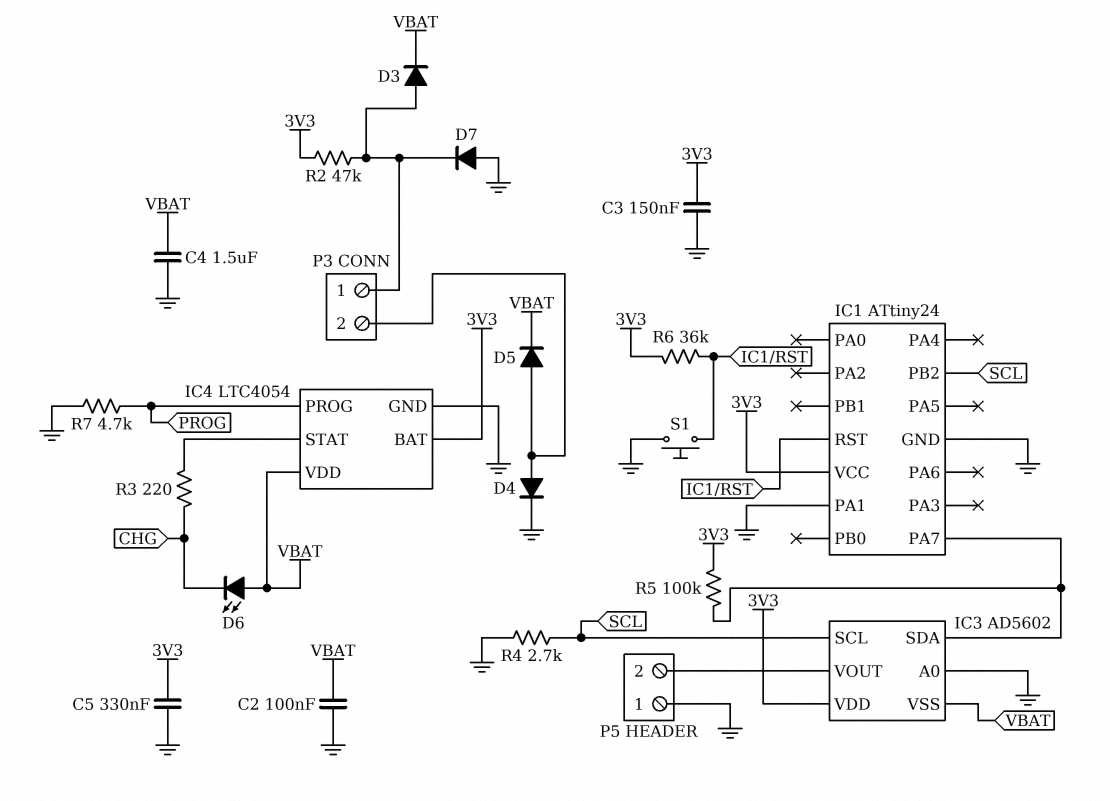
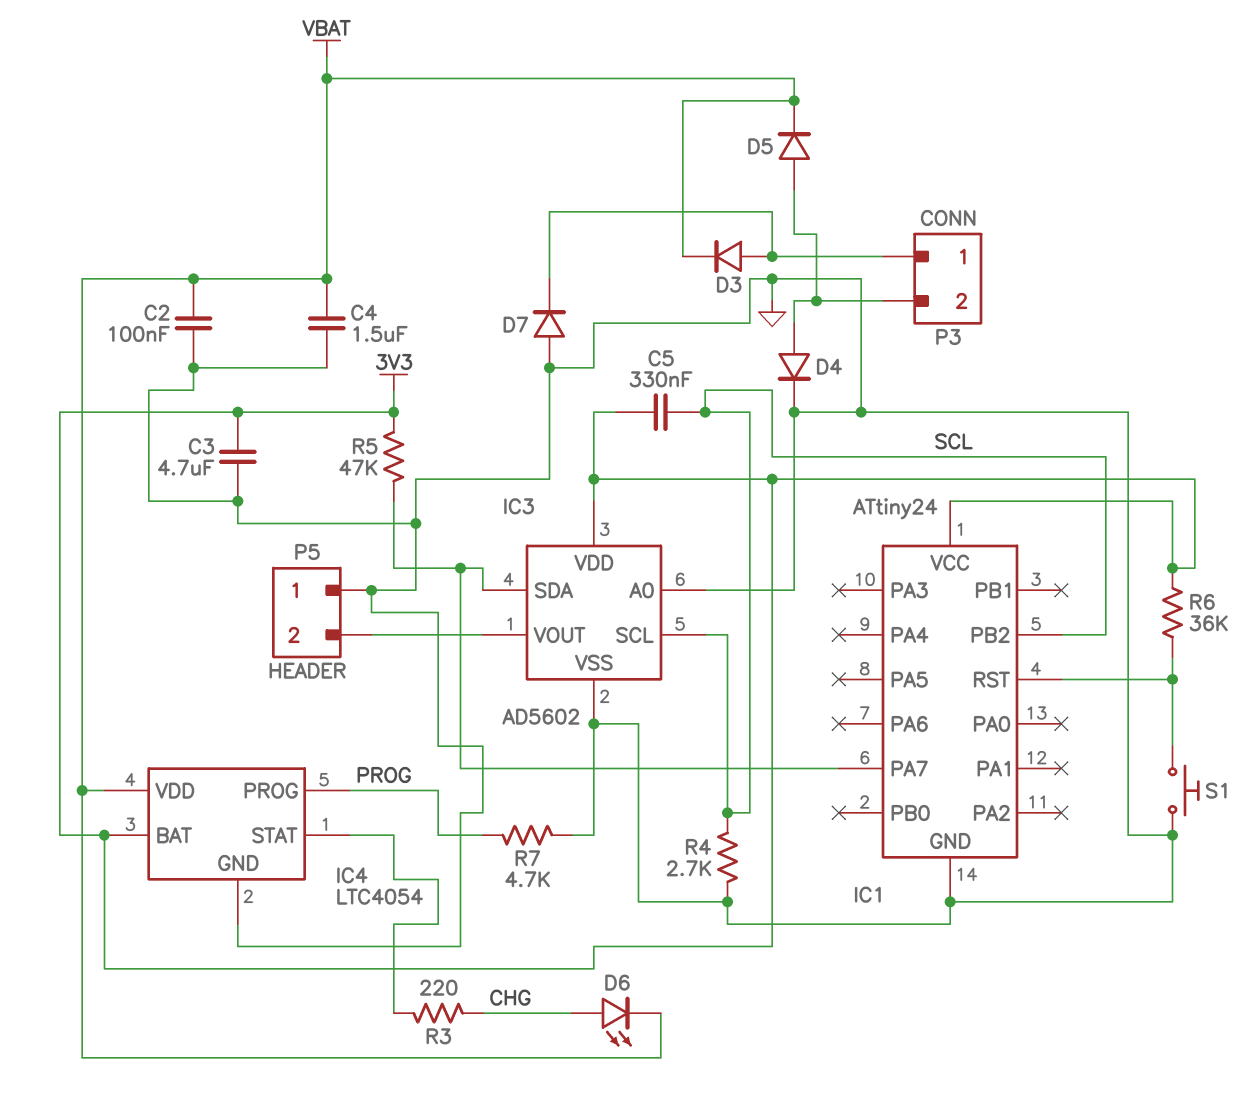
C3: 150nF (3V3, GND) -> 4.7uF (3V3, GND)
C5: 330nF (3V3, GND) -> 330nF (3V3, SCL)
D6: LED (A VBAT, K CHG) -> LED (A CHG, K VBAT)
IC1 pin PA1: GND -> none
IC3 pin VSS: VBAT -> GND
R2: 47k (3V3, P3/1) -> none
R5: 100k (3V3, IC1/PA7) -> 47k (3V3, IC1/PA7)

